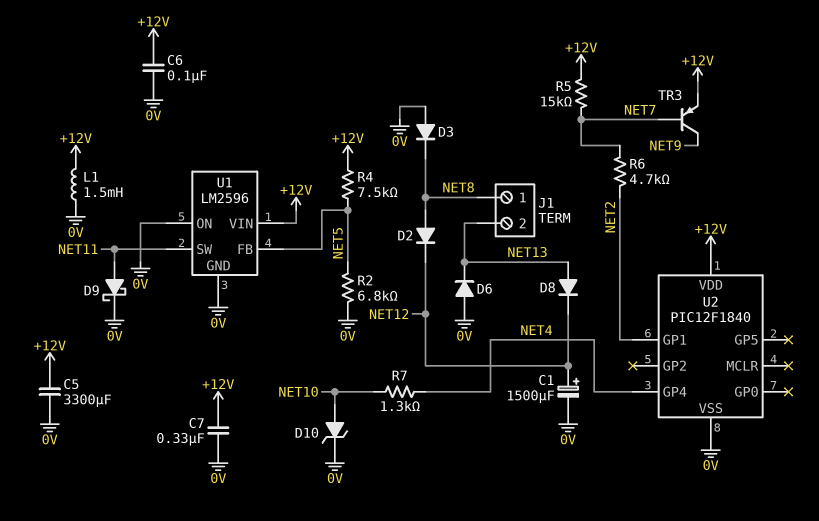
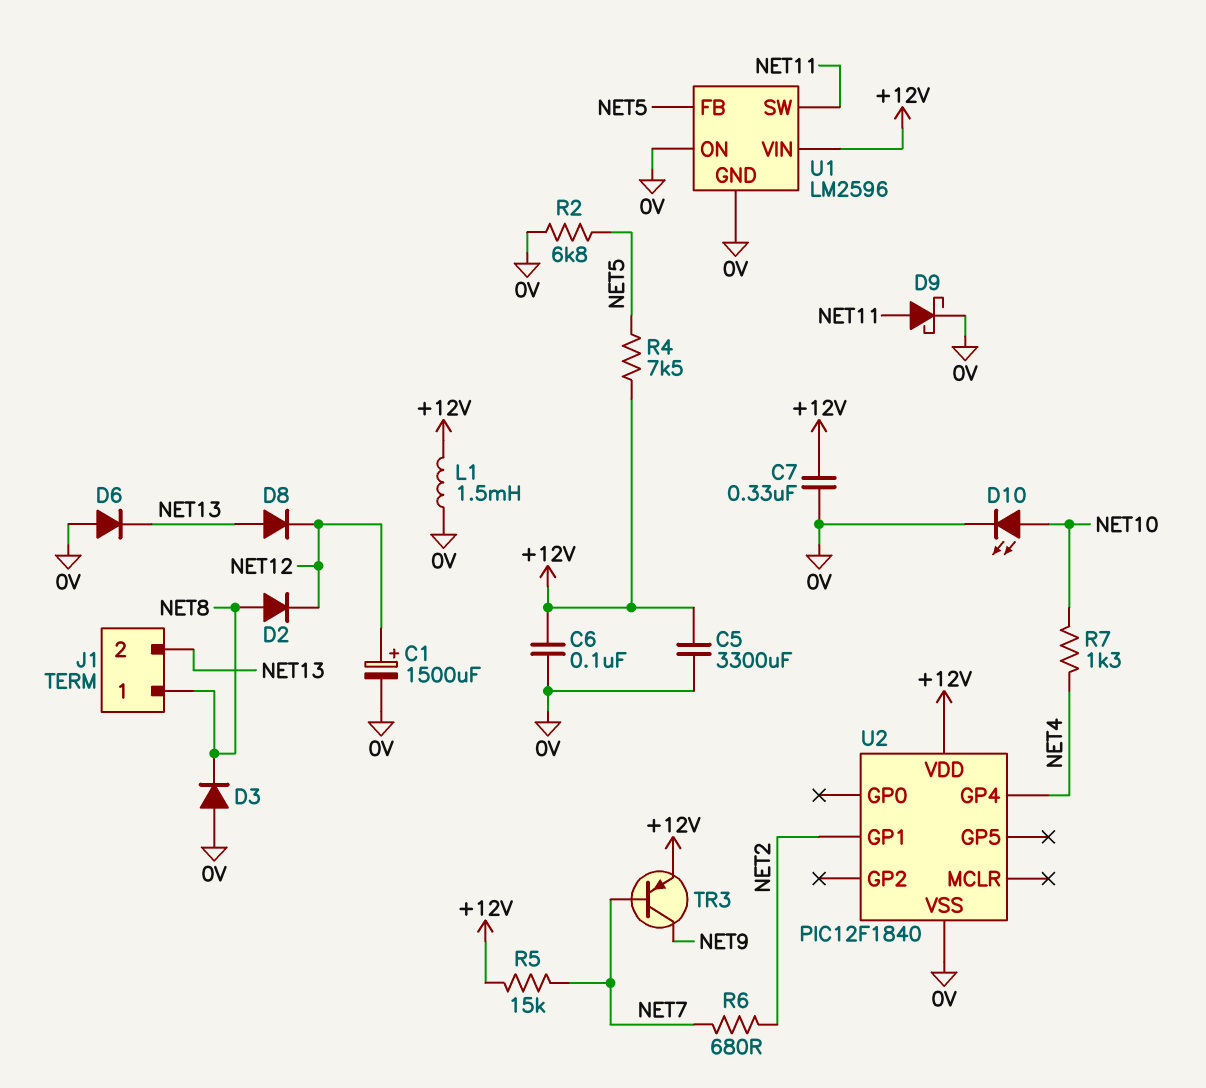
D10: zener (A NET10, K 0V) -> LED (A NET10, K 0V)
R6: 4.7k (NET2, NET7) -> 680 (NET2, NET7)

